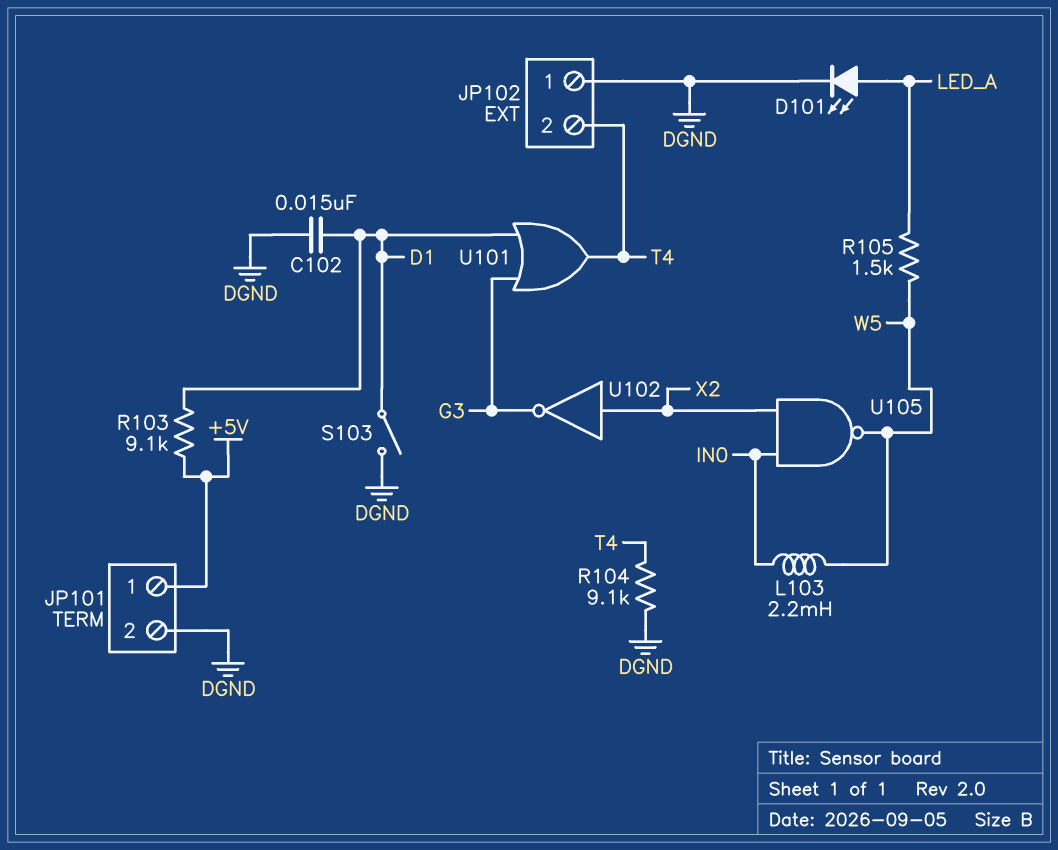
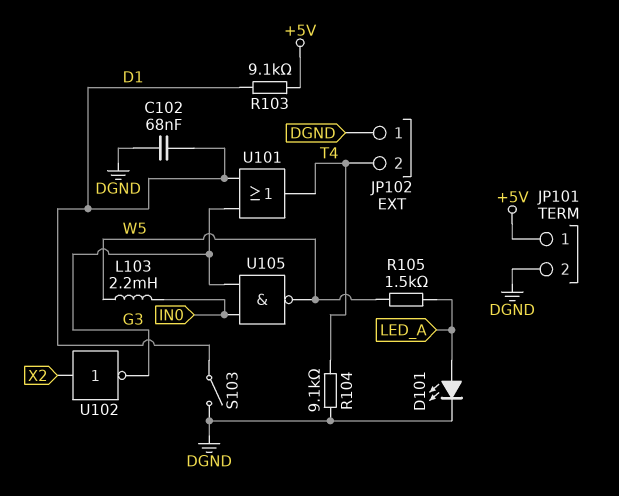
C102: 15nF (D1, DGND) -> 68nF (D1, DGND)
U105: NAND (in IN0, in X2, out W5) -> NAND (in G3, in IN0, out W5)

